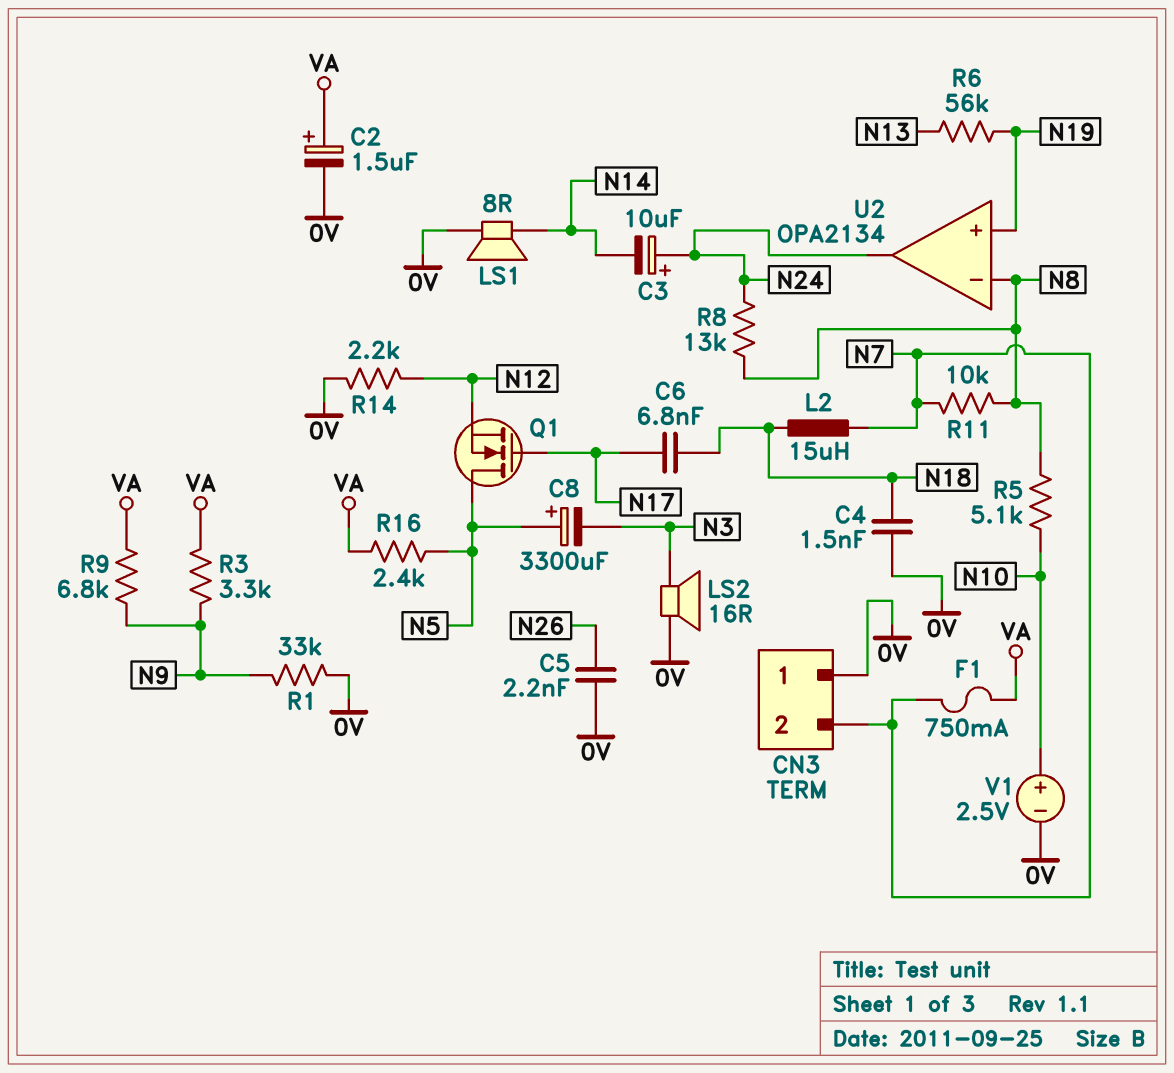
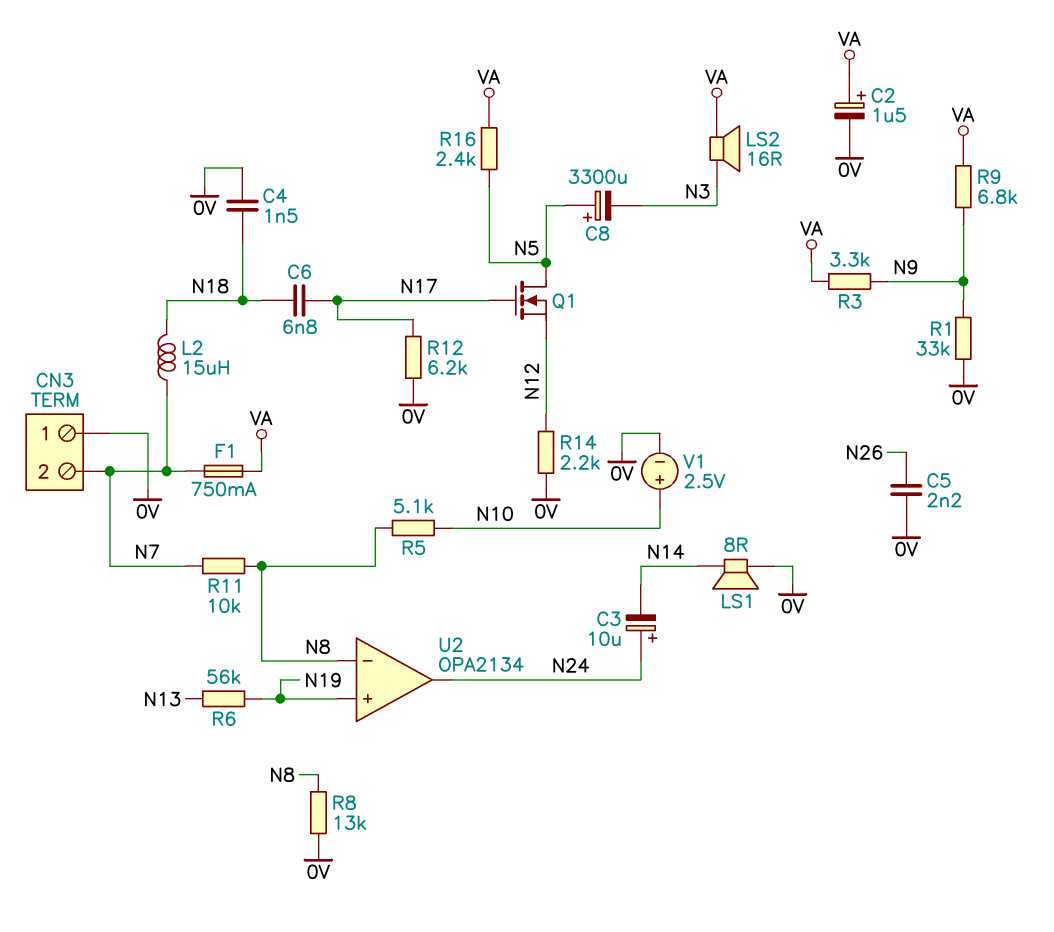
LS2: speaker 16R (0V, N3) -> speaker 16R (N3, VA)
R8: 13k (N8, N24) -> 13k (0V, N8)
R12: none -> 6.2k (0V, N17)

